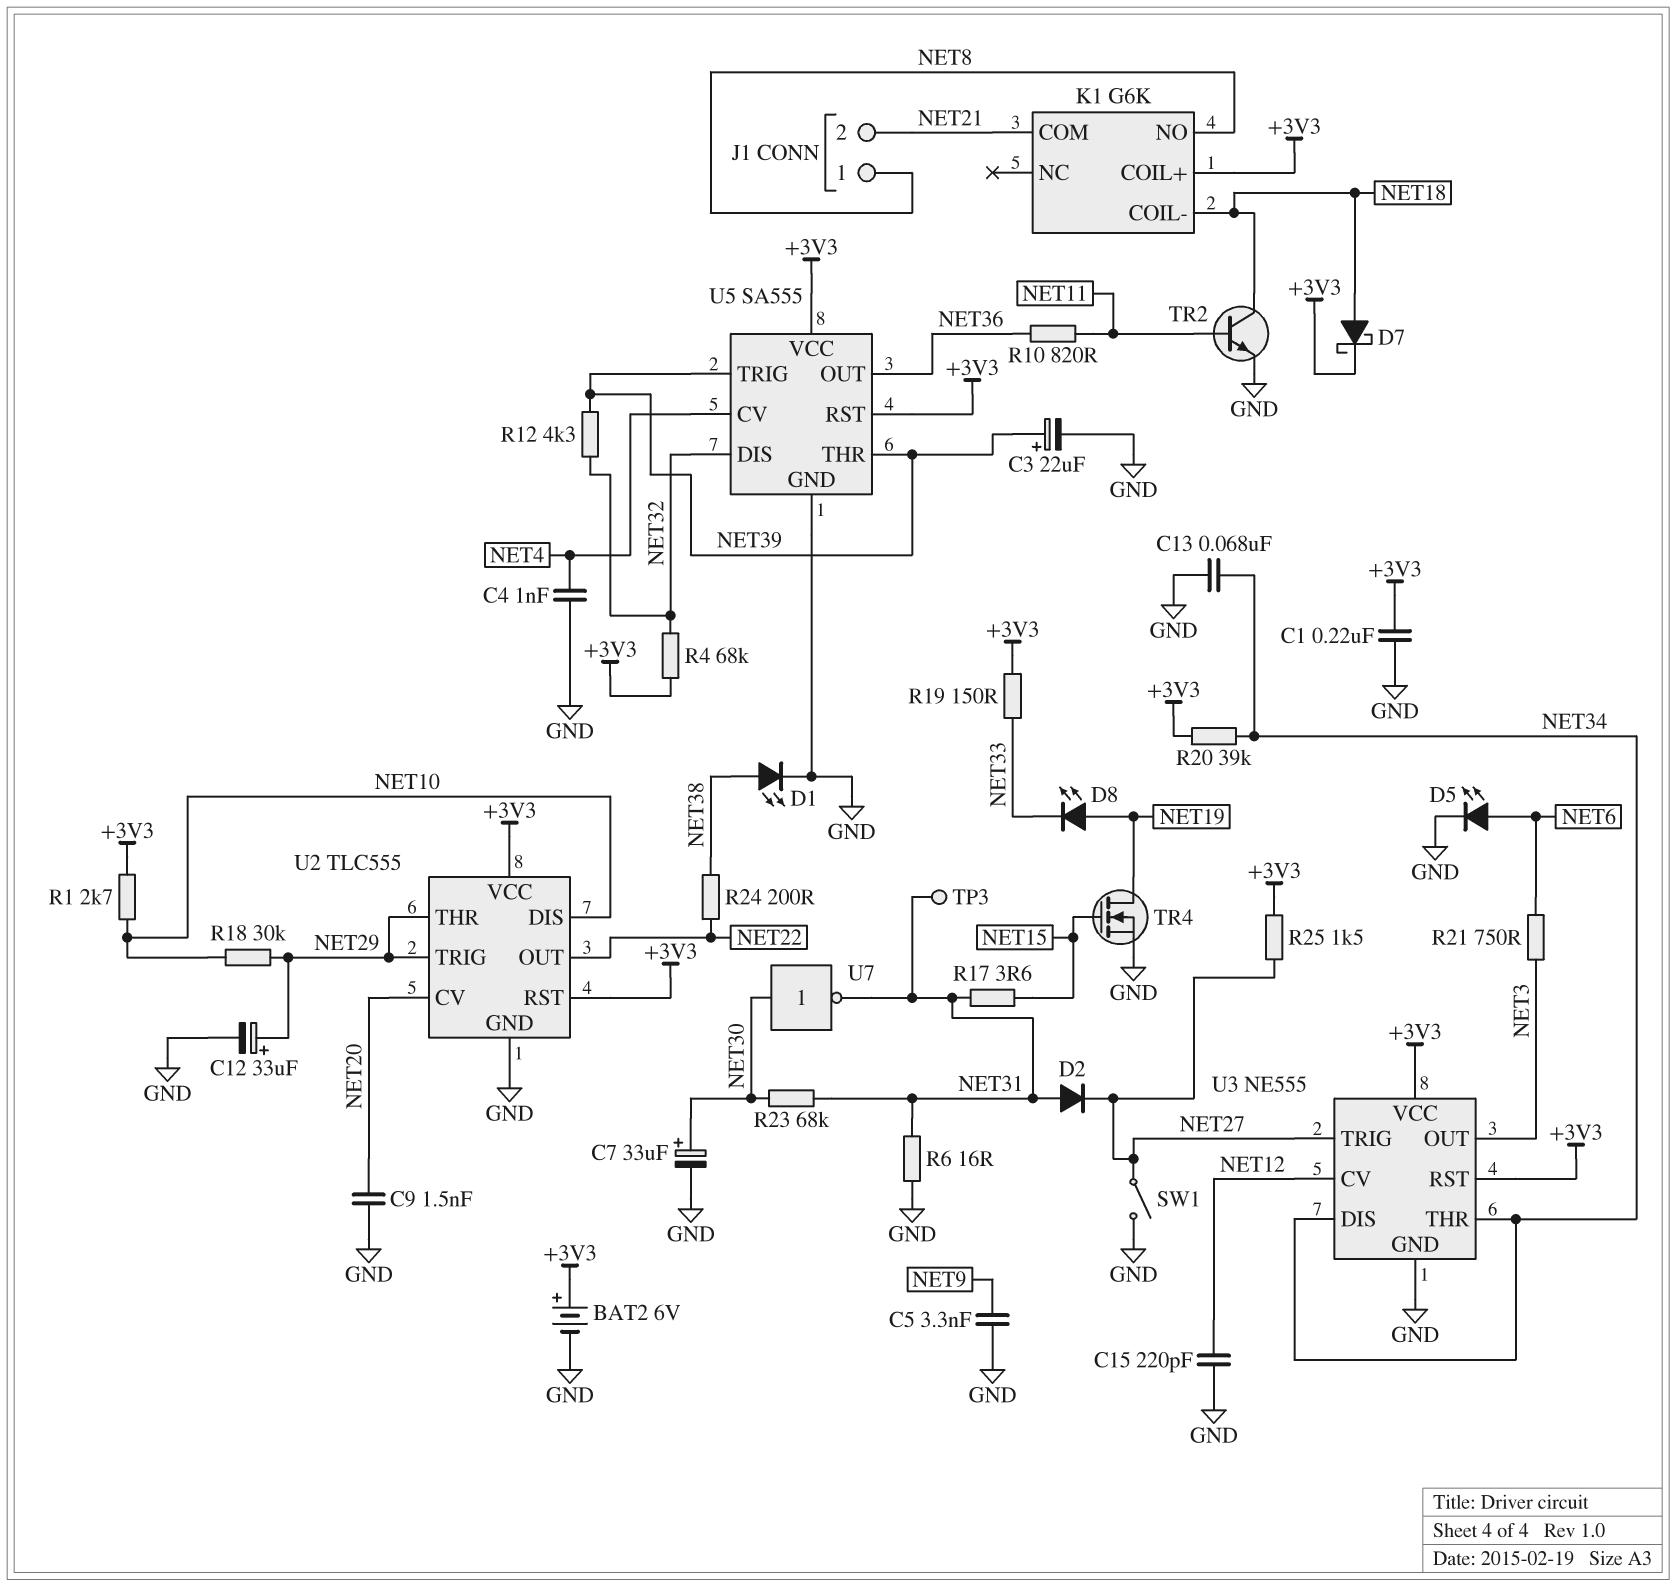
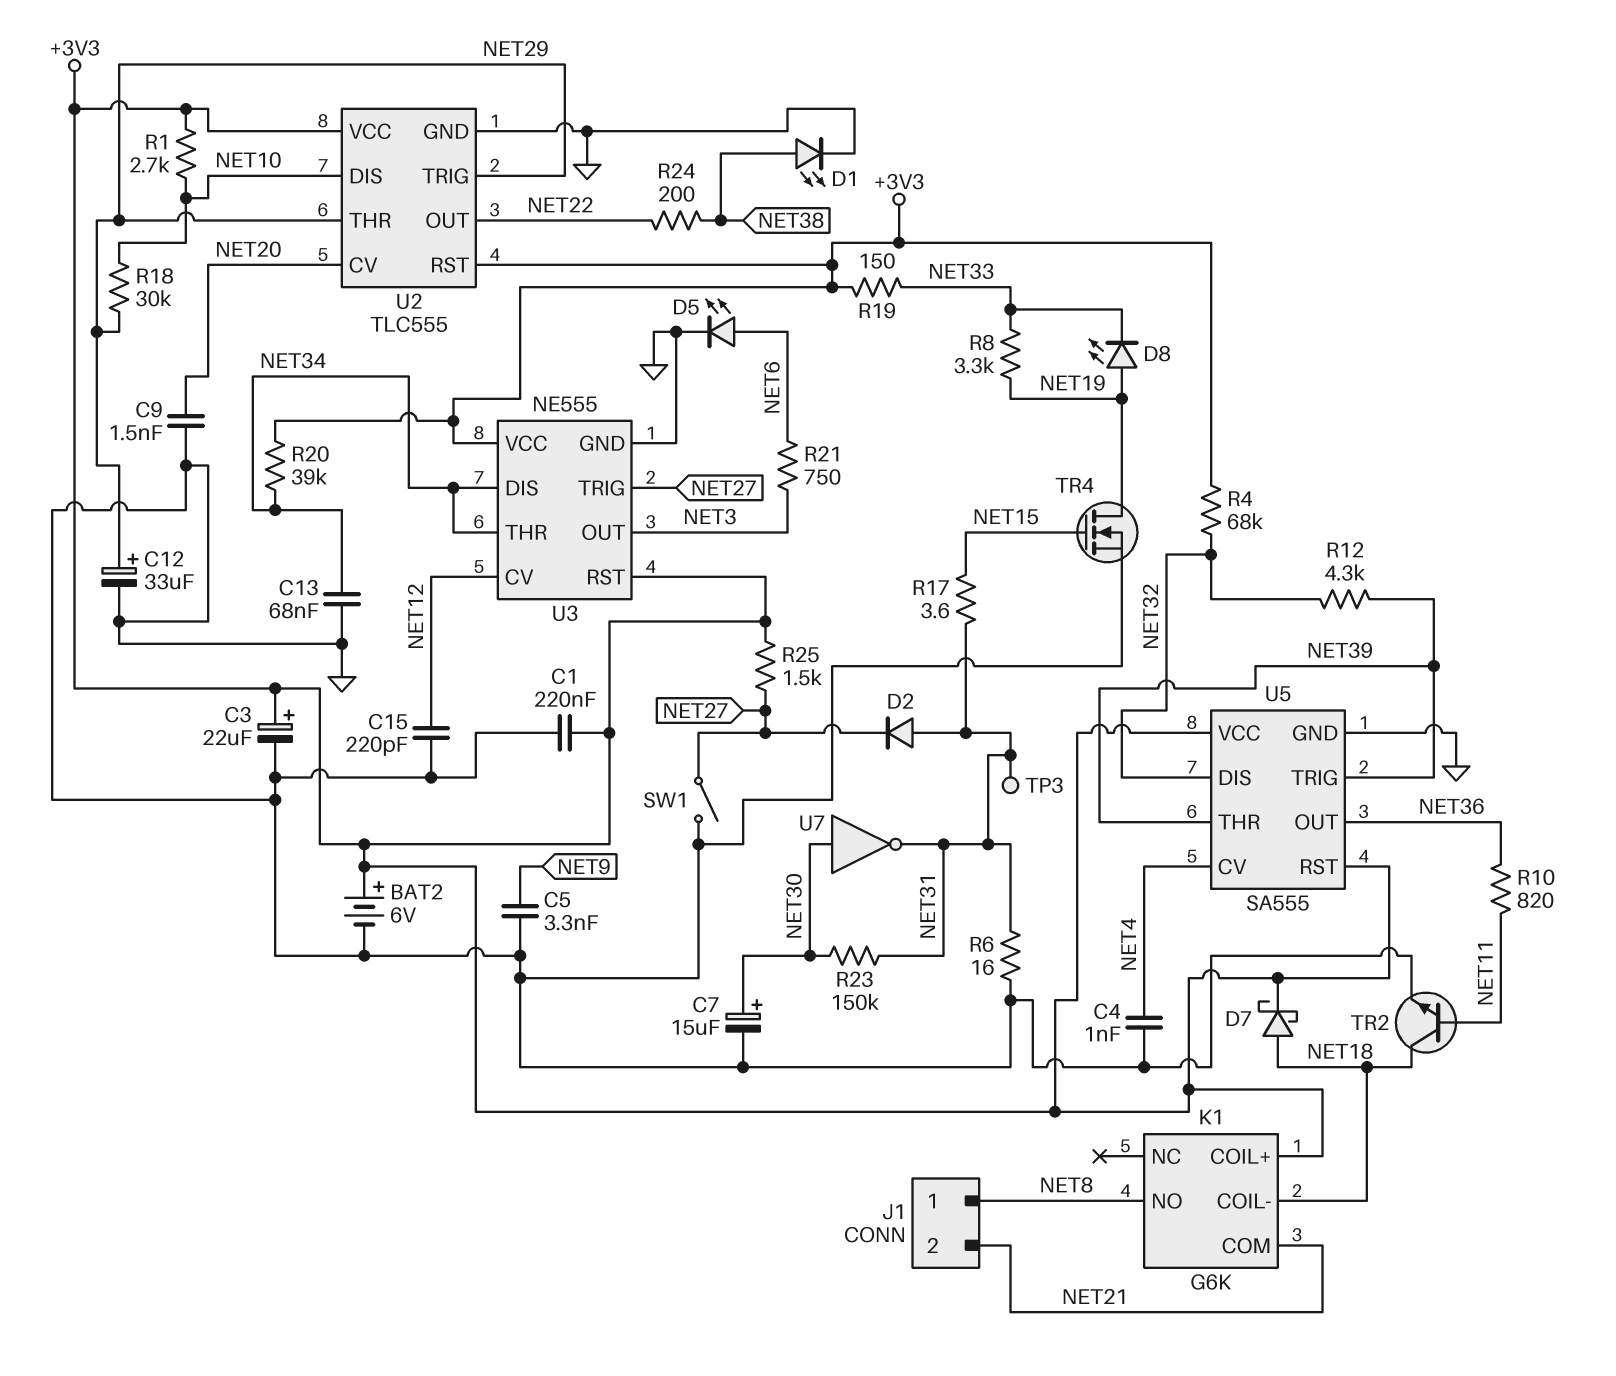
C3: 22uF (plus NET39, minus GND) -> 22uF (plus +3V3, minus GND)
C7: 33uF (plus NET30, minus GND) -> 15uF (plus NET30, minus GND)
R8: none -> 3.3k (NET19, NET33)
R23: 68k (NET30, NET31) -> 150k (NET30, NET31)

